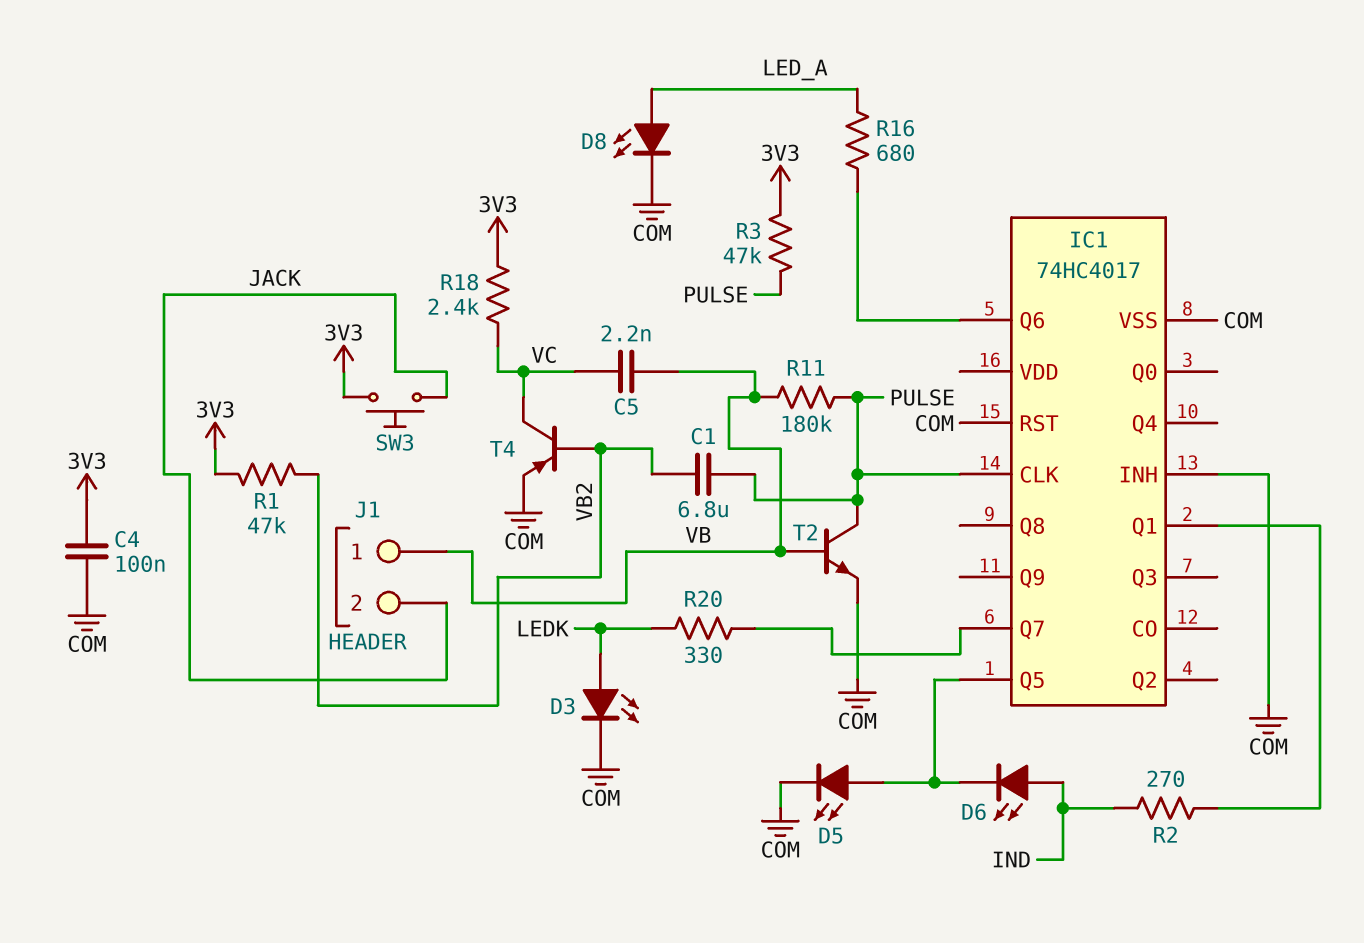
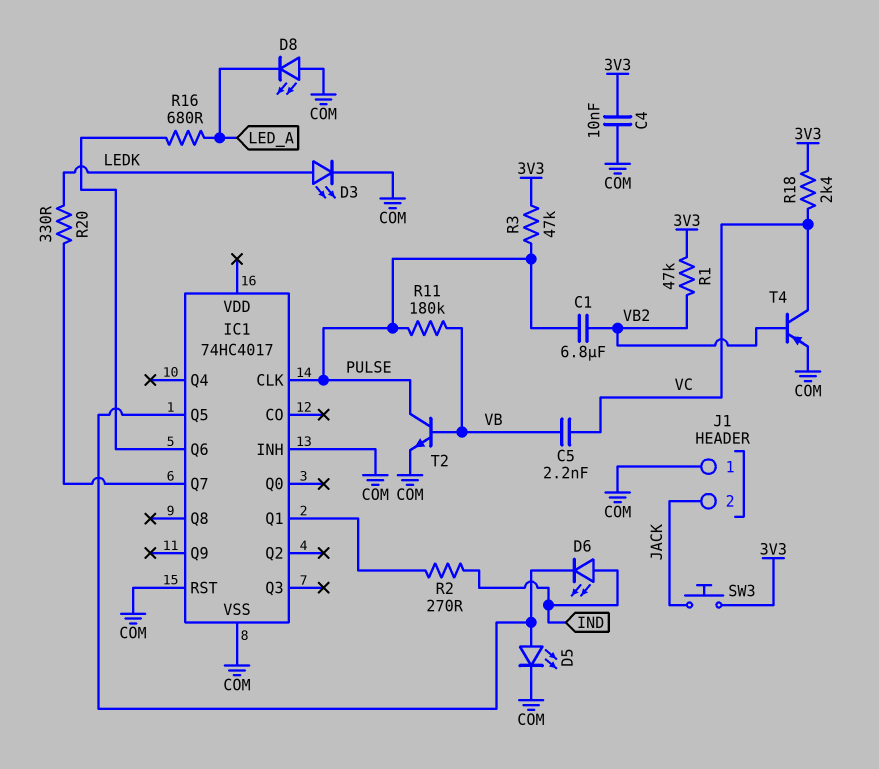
C4: 100nF (3V3, COM) -> 10nF (3V3, COM)
D8: LED (A LED_A, K COM) -> LED (A COM, K LED_A)
J1 pin 1: VB -> COM

